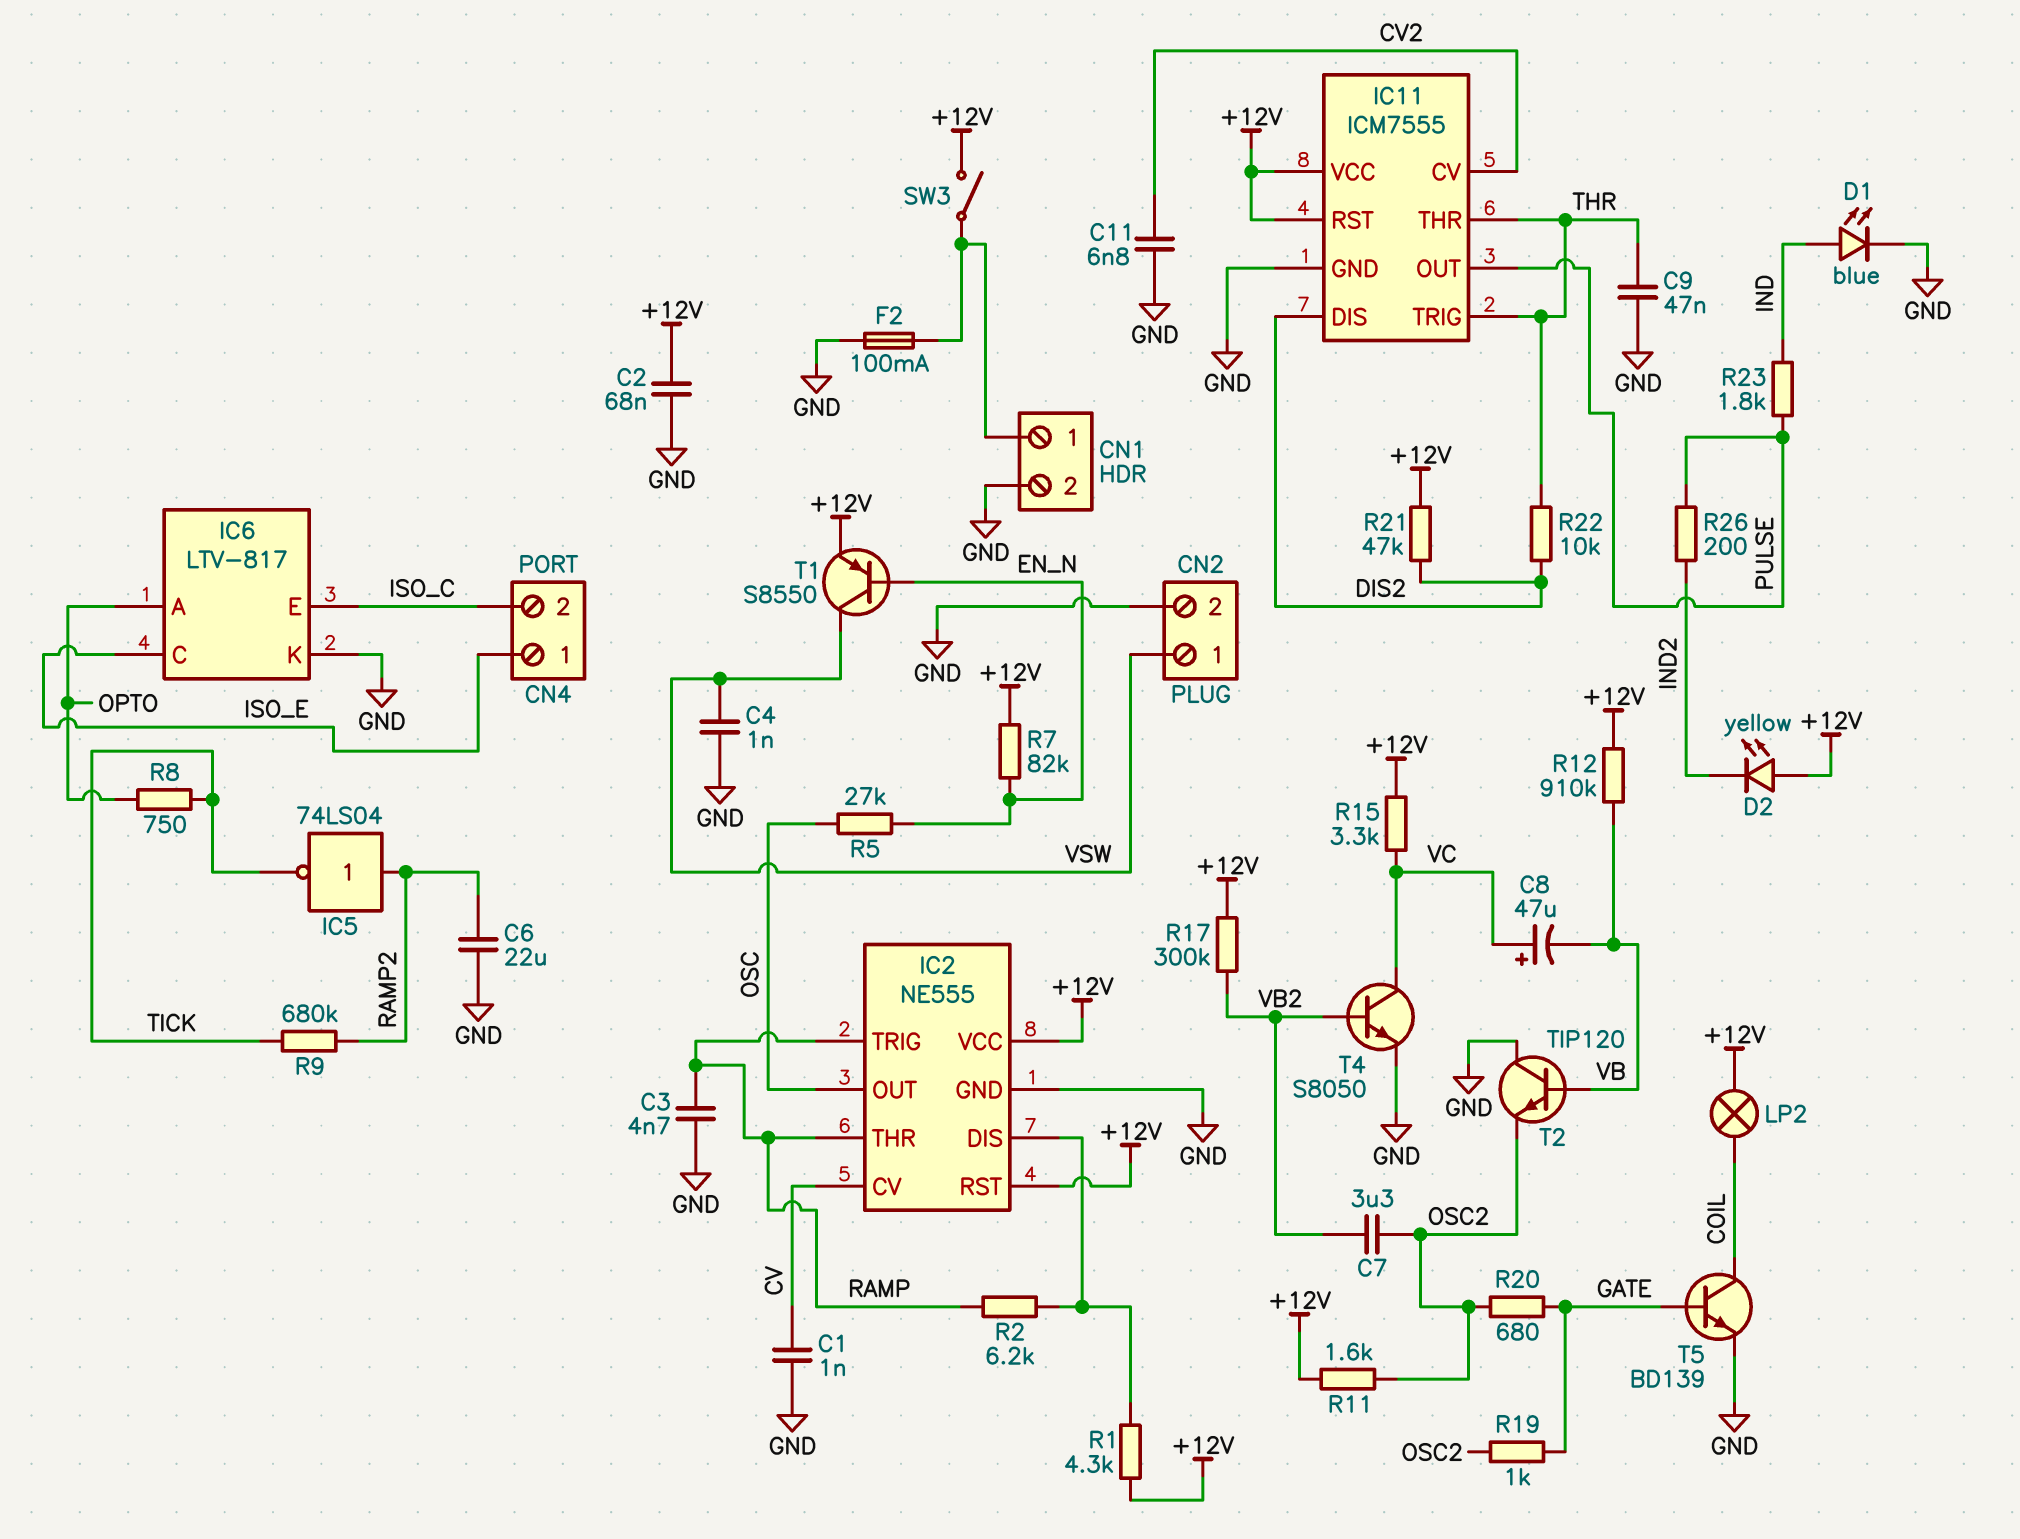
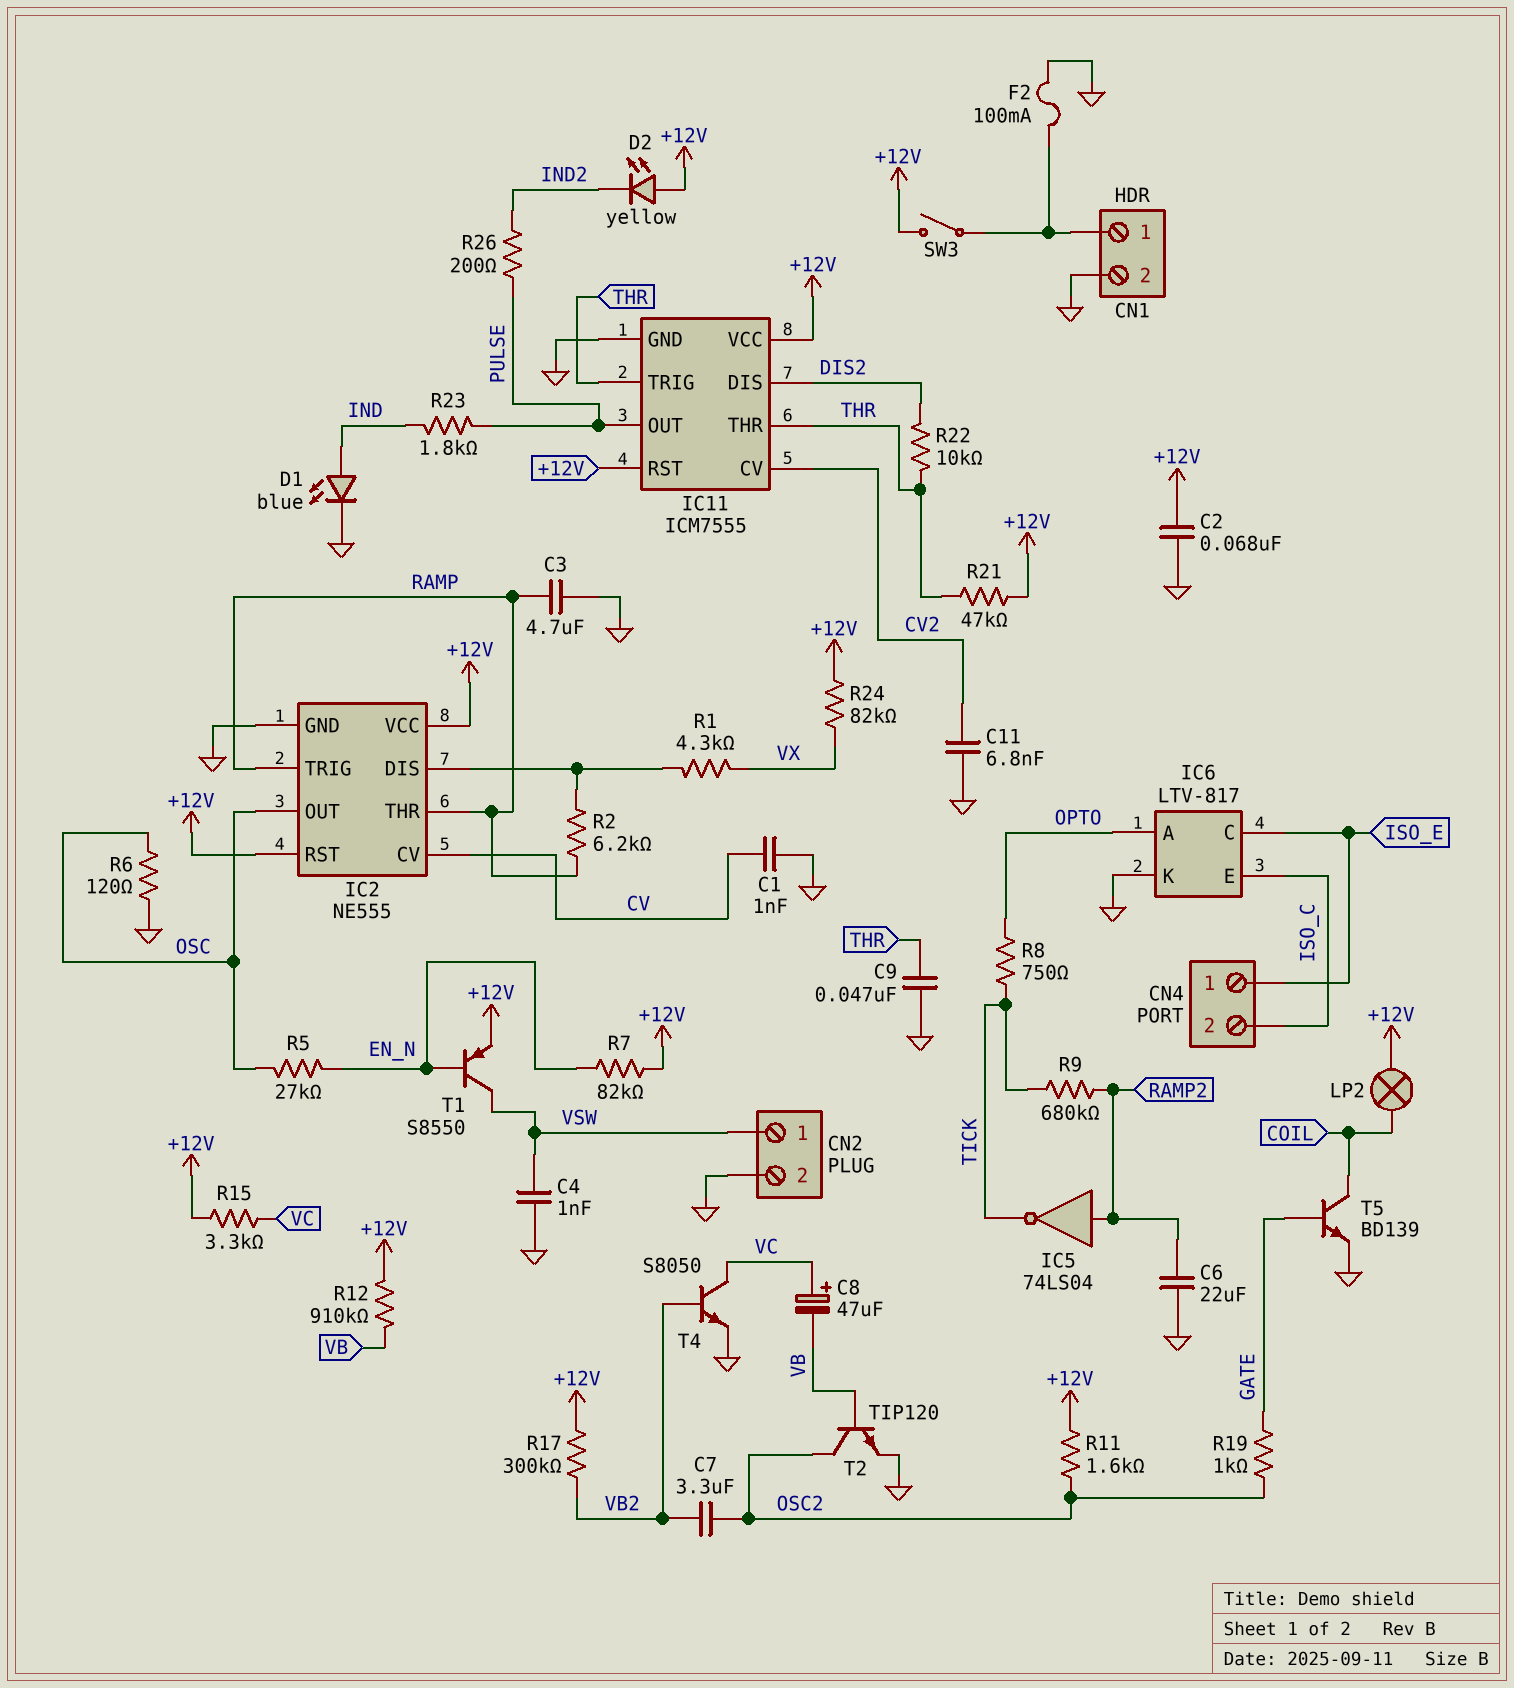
C3: 4.7nF (GND, RAMP) -> 4.7uF (GND, RAMP)
R1: 4.3k (+12V, IC2/DIS) -> 4.3k (IC2/DIS, VX)
R6: none -> 120 (GND, OSC)
R20: 680 (GATE, OSC2) -> none
R21: 47k (+12V, DIS2) -> 47k (+12V, THR)
R24: none -> 82k (+12V, VX)
T2: NPN TIP120 (B VB, C GND, E OSC2) -> NPN TIP120 (B VB, C OSC2, E GND)

